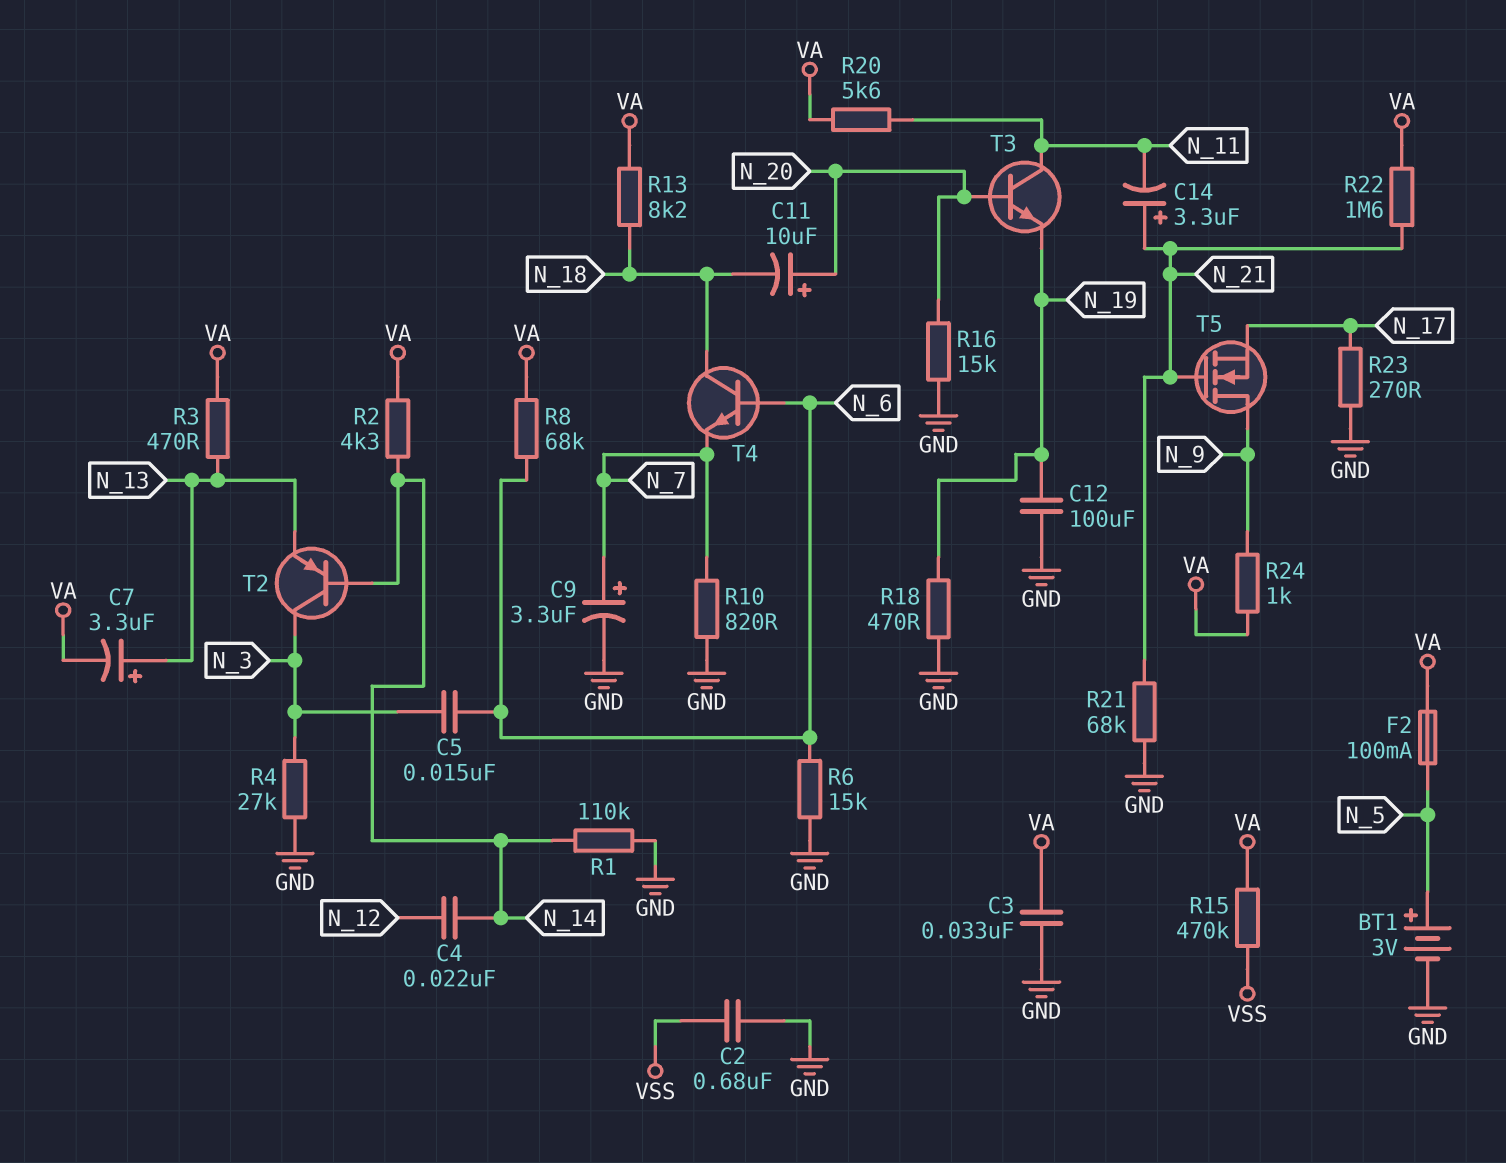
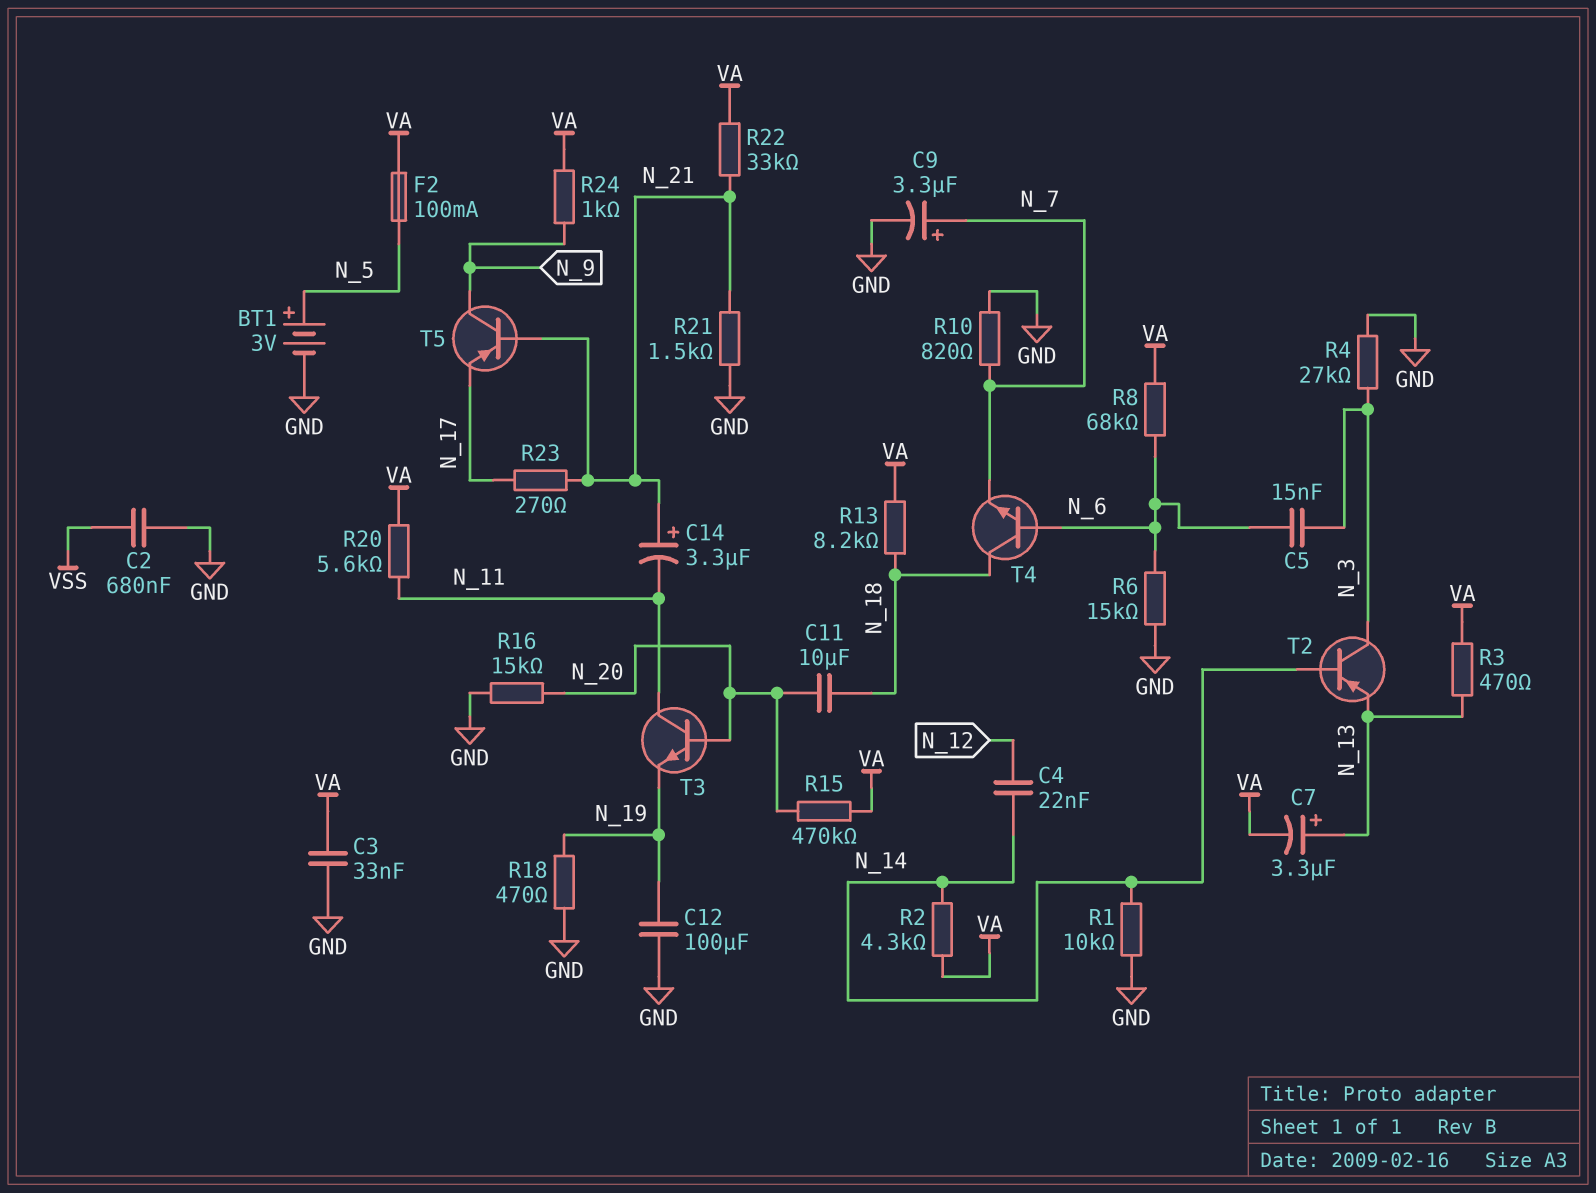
C11: 10uF (plus N_20, minus N_18) -> 10uF (N_18, N_20)
R1: 110k (GND, N_14) -> 10k (GND, N_14)
R15: 470k (VA, VSS) -> 470k (N_20, VA)
R21: 68k (GND, N_21) -> 1.5k (GND, N_21)
R22: 1.6M (N_21, VA) -> 33k (N_21, VA)
R23: 270 (GND, N_17) -> 270 (N_17, N_21)
T5: NMOS (G N_21, D N_9, S N_17) -> PNP (B N_21, C N_9, E N_17)

